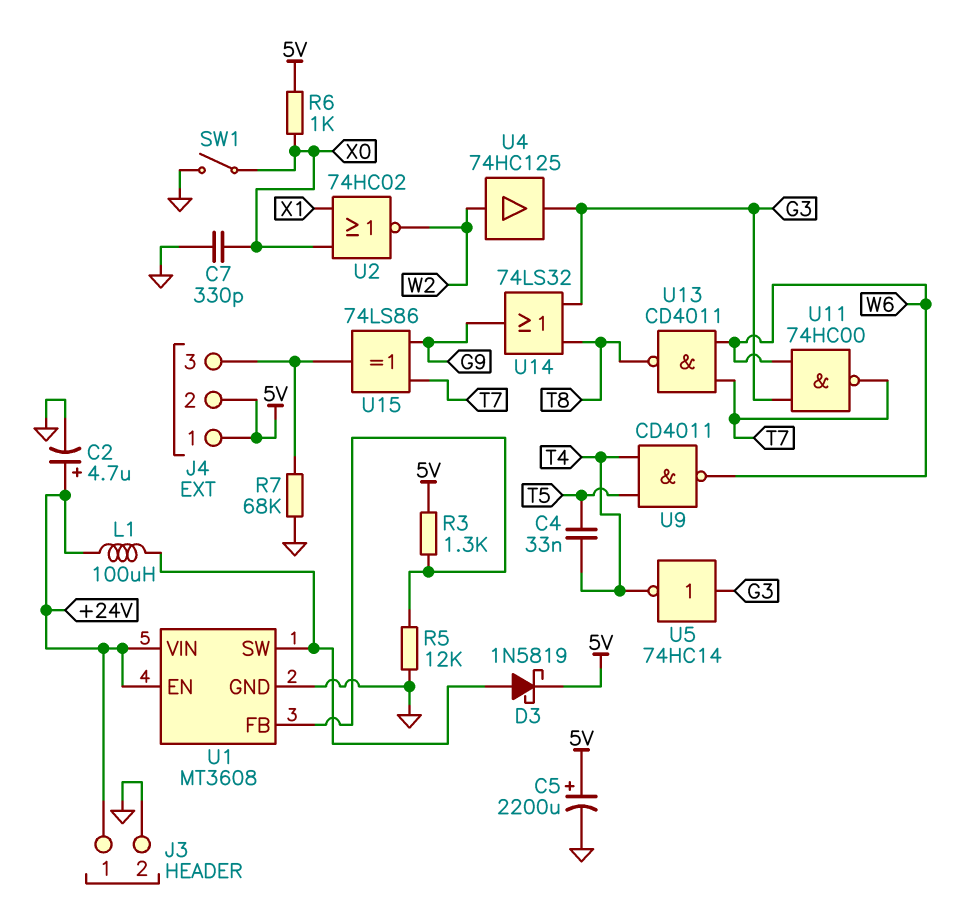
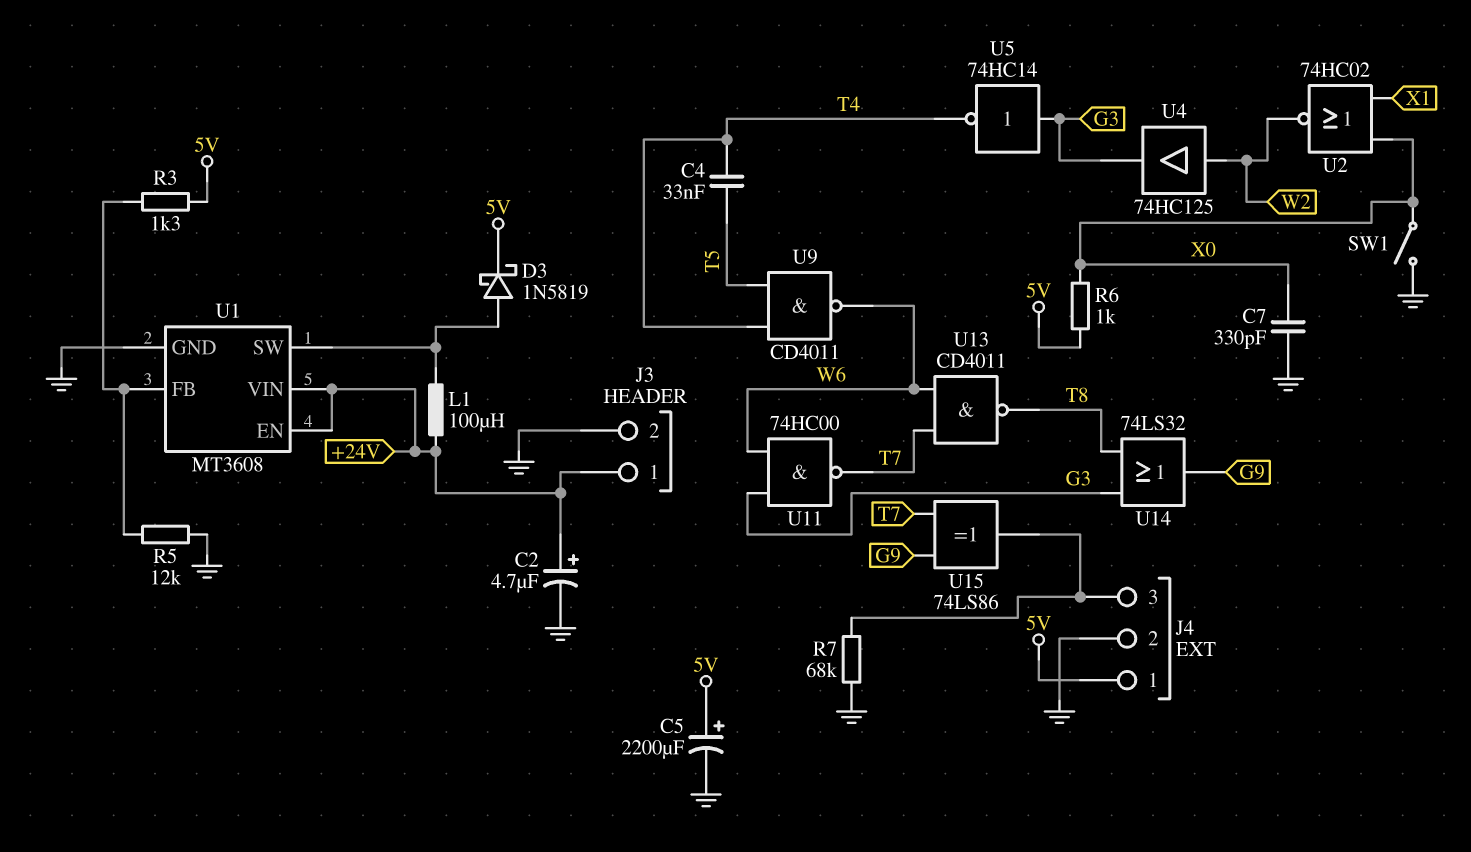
J4 pin 2: 5V -> GND

